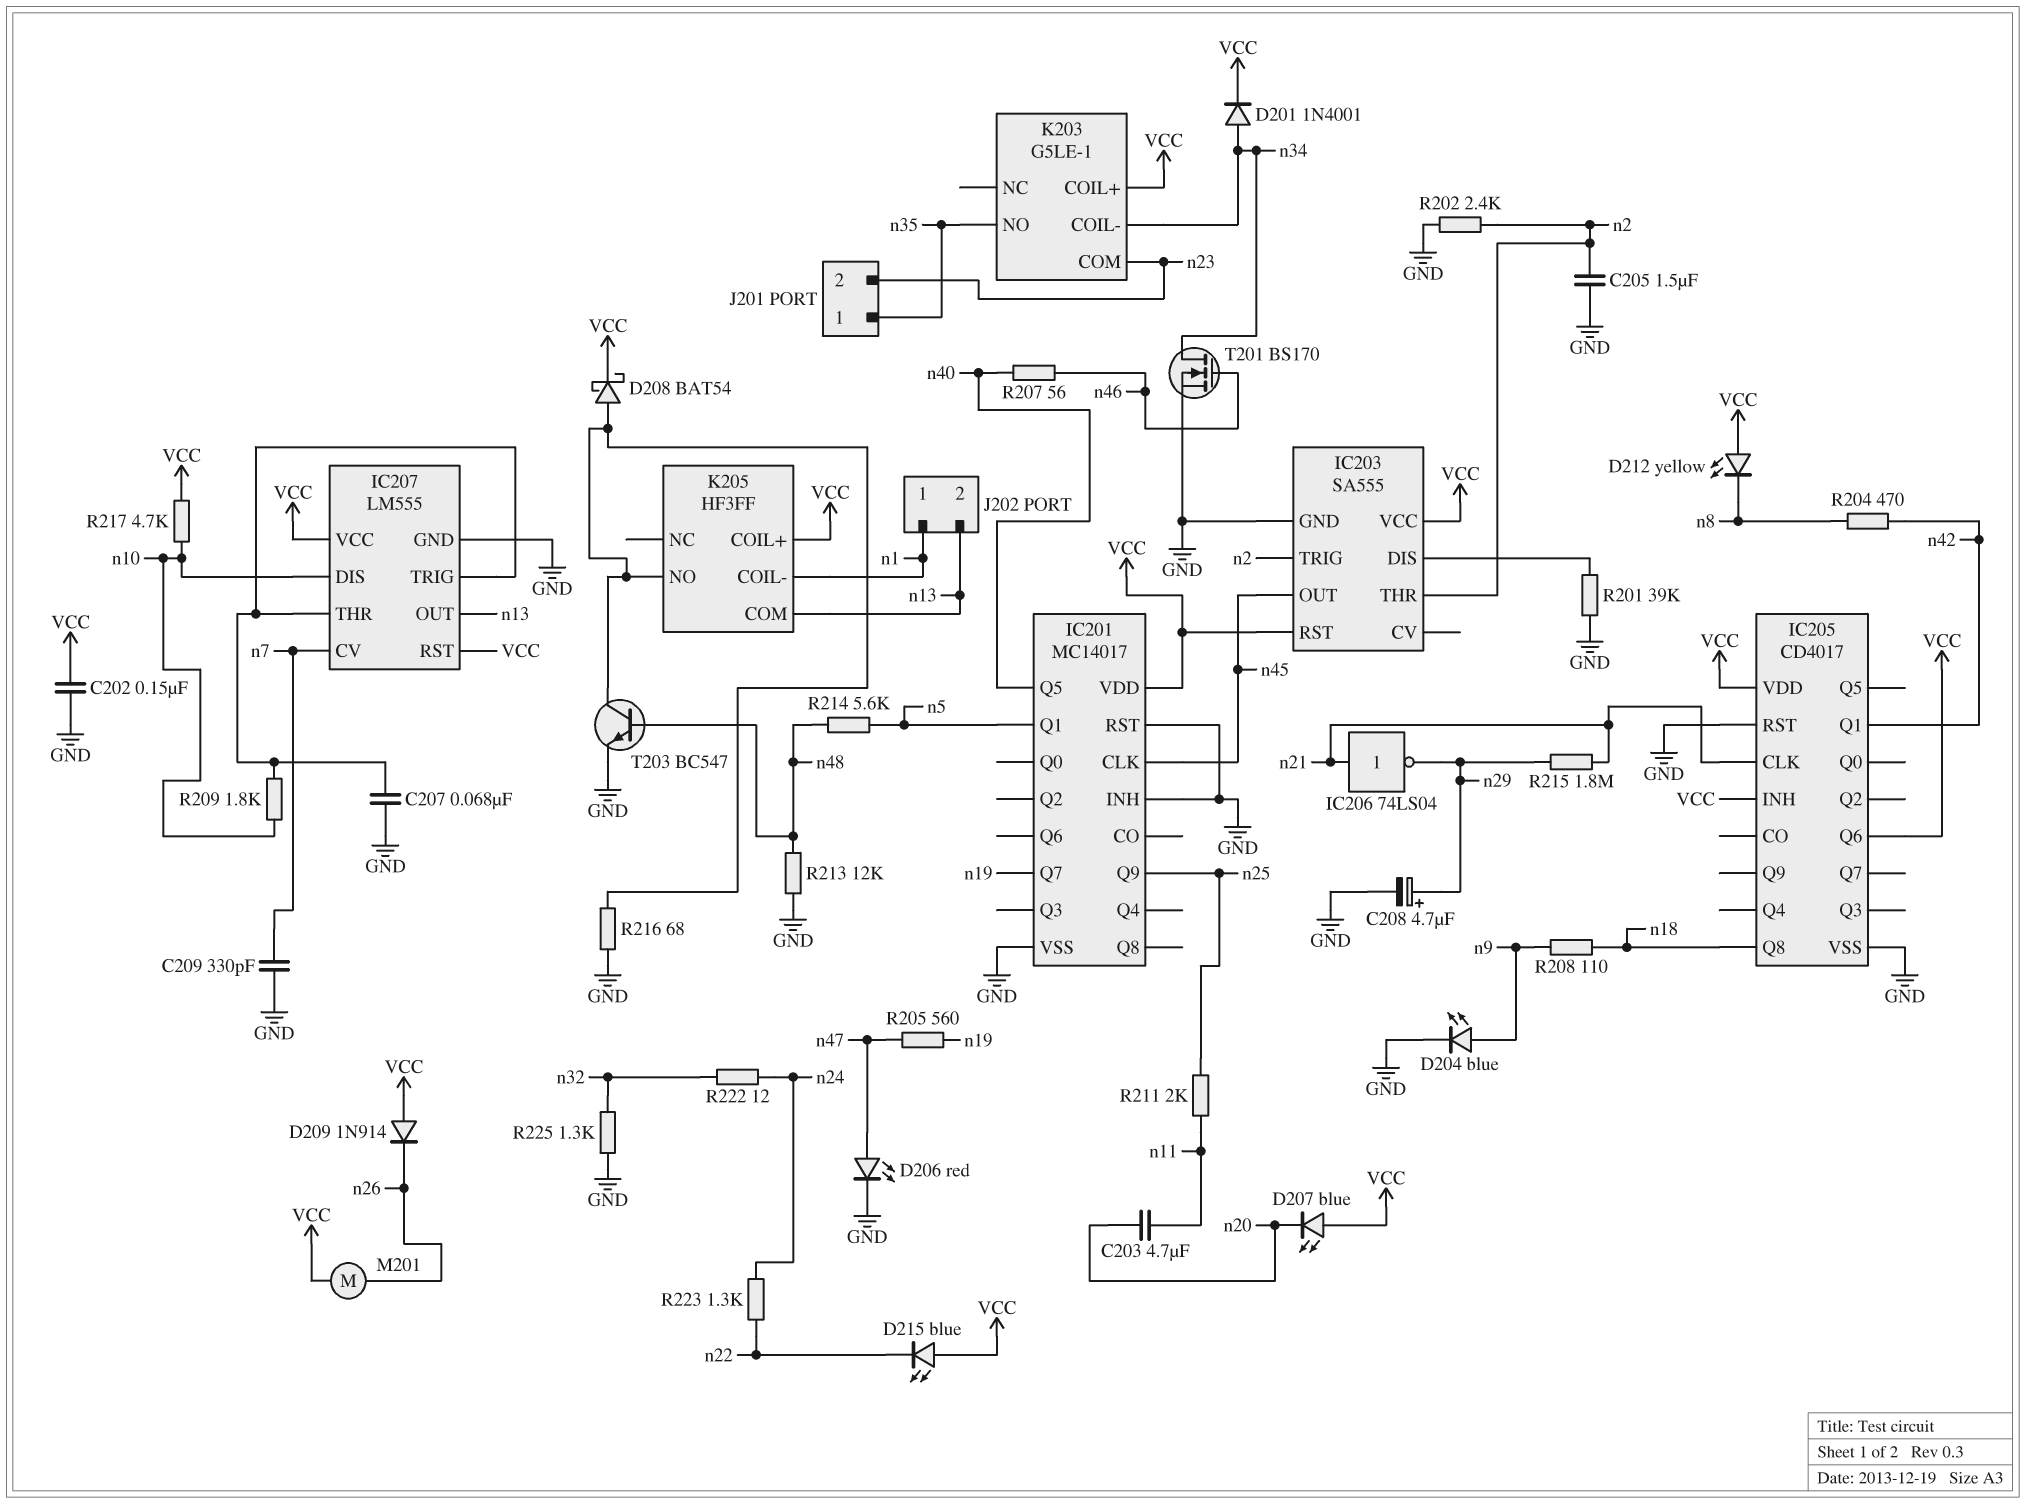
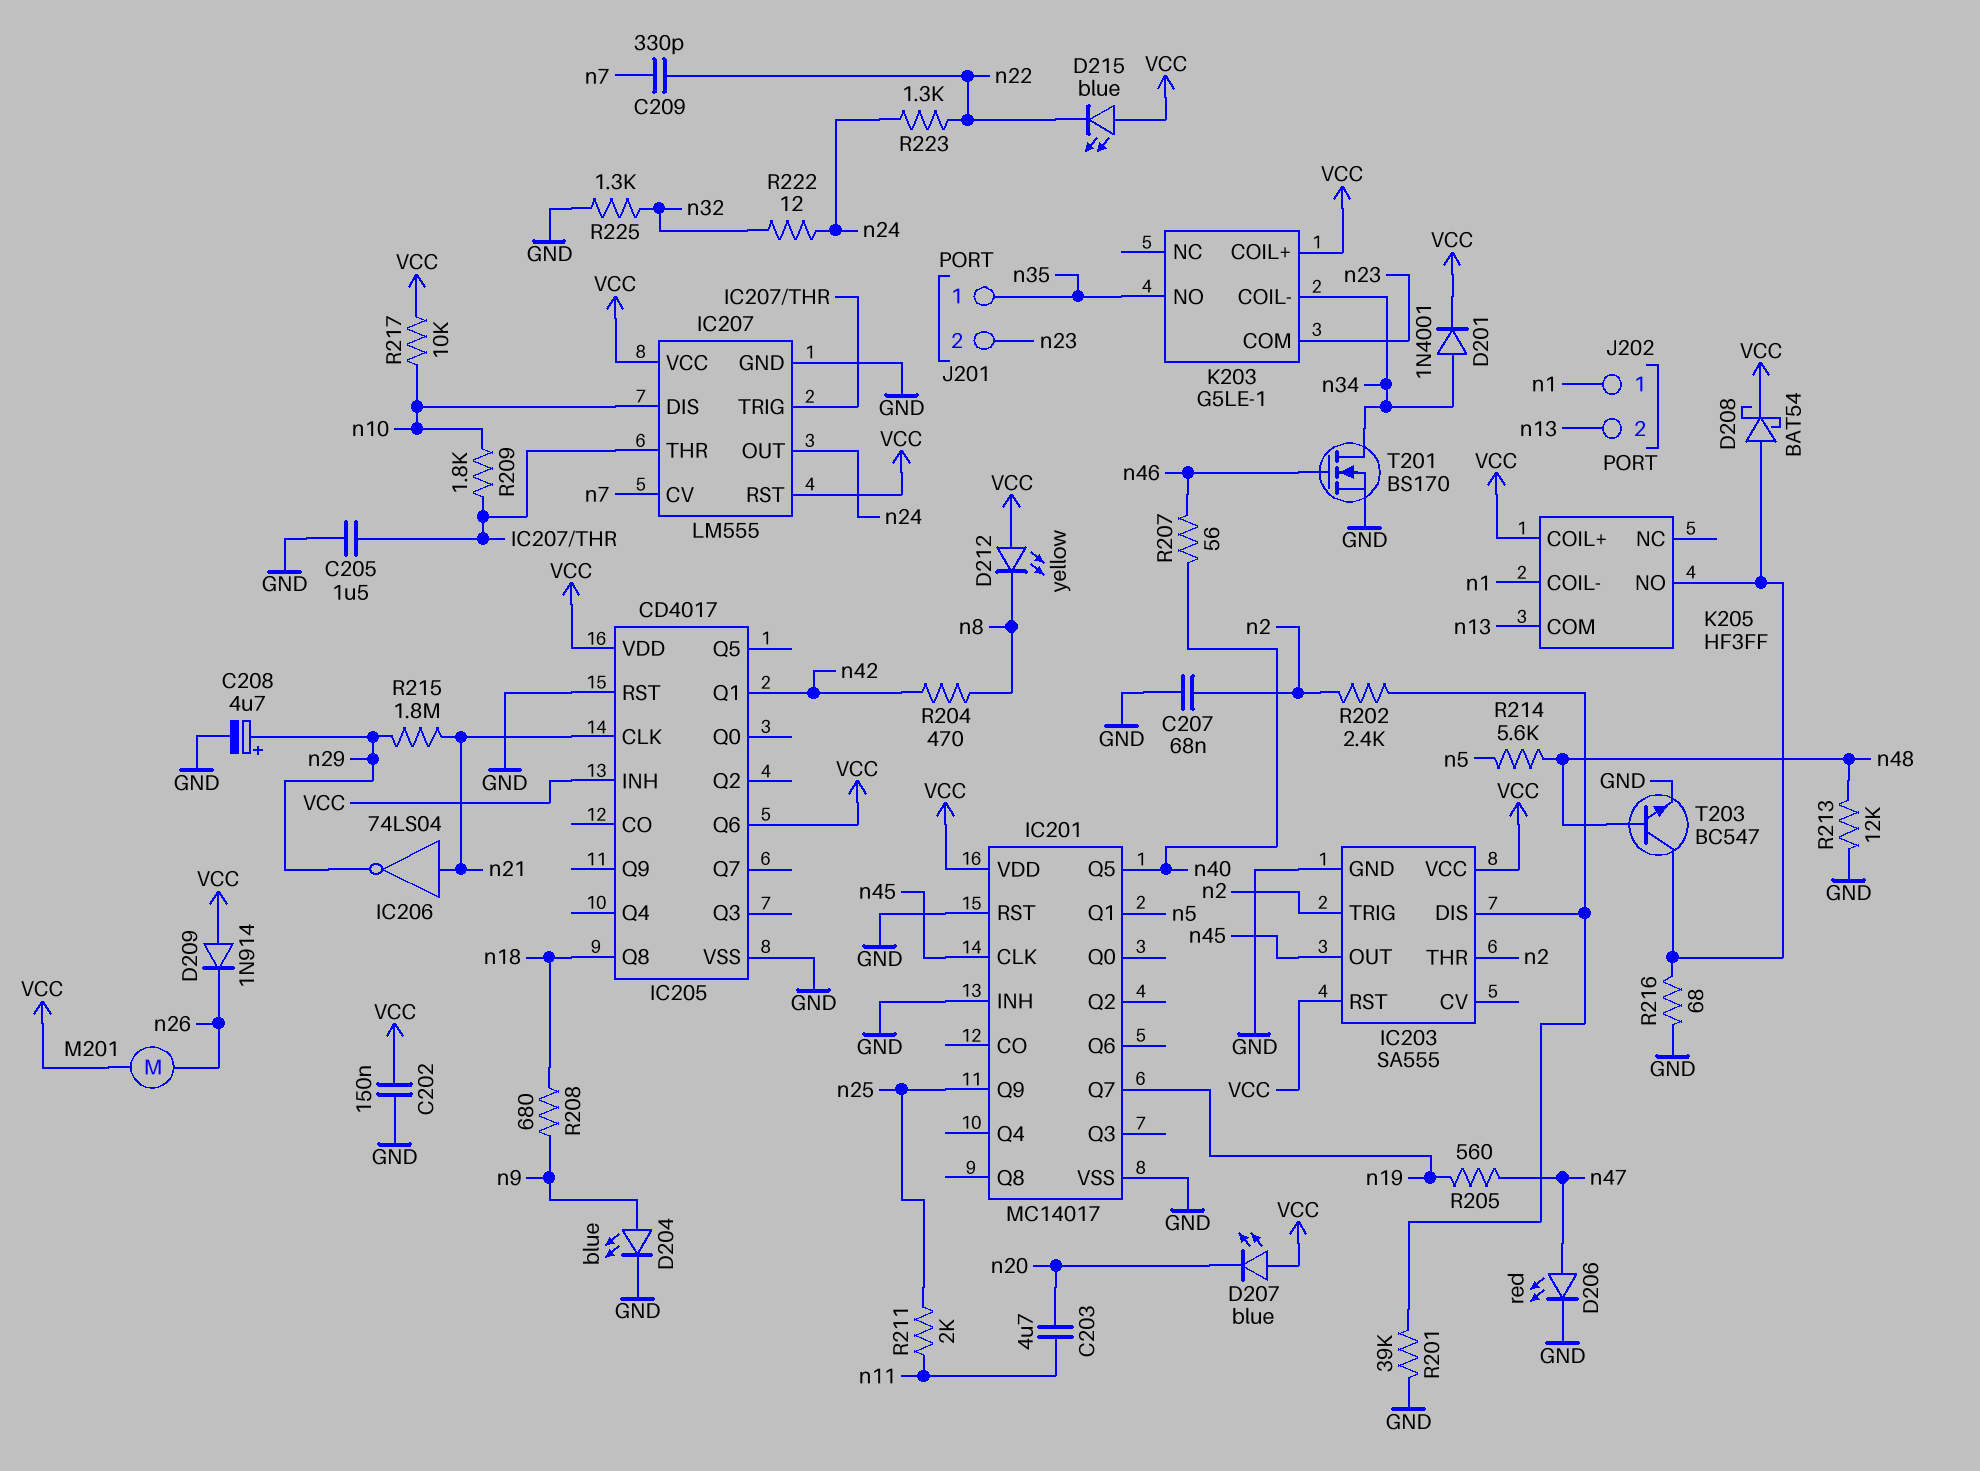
C205: 1.5uF (GND, n2) -> 1.5uF (GND, IC207/THR)
C207: 68nF (GND, IC207/THR) -> 68nF (GND, n2)
C209: 330pF (GND, n7) -> 330pF (n7, n22)
IC207 pin OUT: n13 -> n24
R202: 2.4k (GND, n2) -> 2.4k (IC203/DIS, n2)
R208: 110 (n9, n18) -> 680 (n9, n18)
R217: 4.7k (VCC, n10) -> 10k (VCC, n10)

